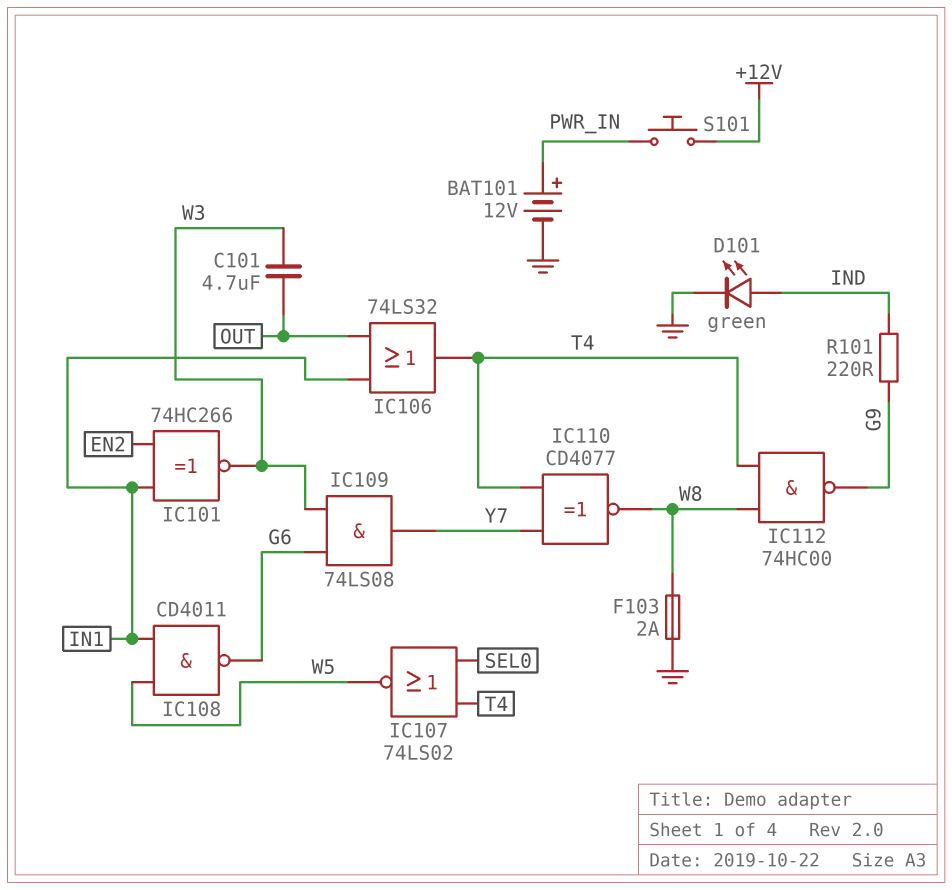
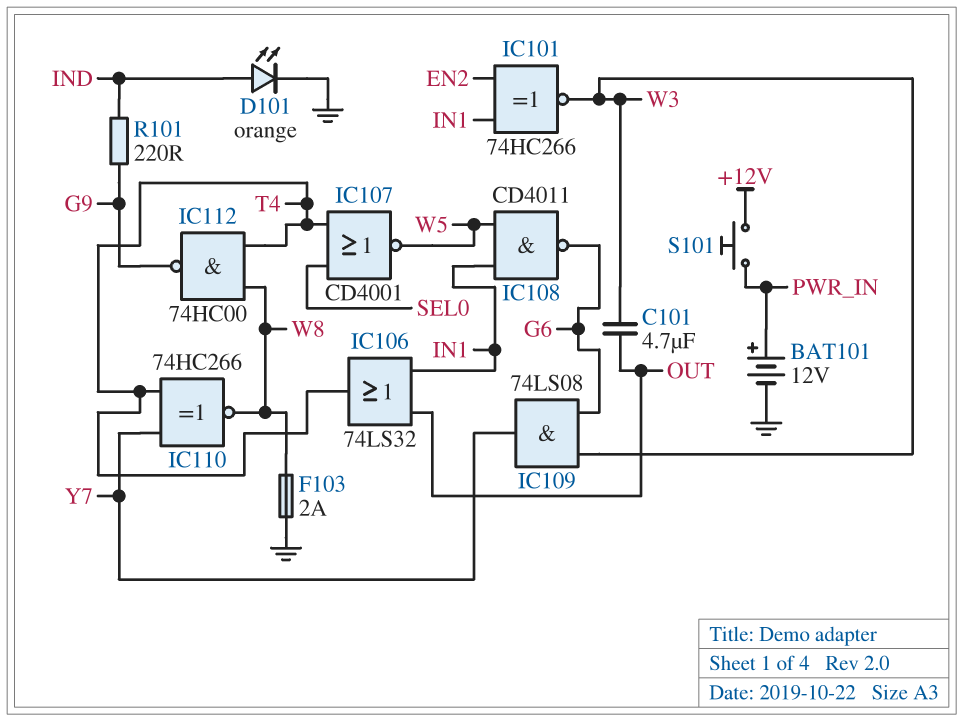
D101: LED green (A IND, K GND) -> LED orange (A IND, K GND)
IC107: NOR 74LS02 (in SEL0, in T4, out W5) -> NOR CD4001 (in SEL0, in T4, out W5)
IC110: XNOR CD4077 (in T4, in Y7, out W8) -> XNOR 74HC266 (in T4, in Y7, out W8)

